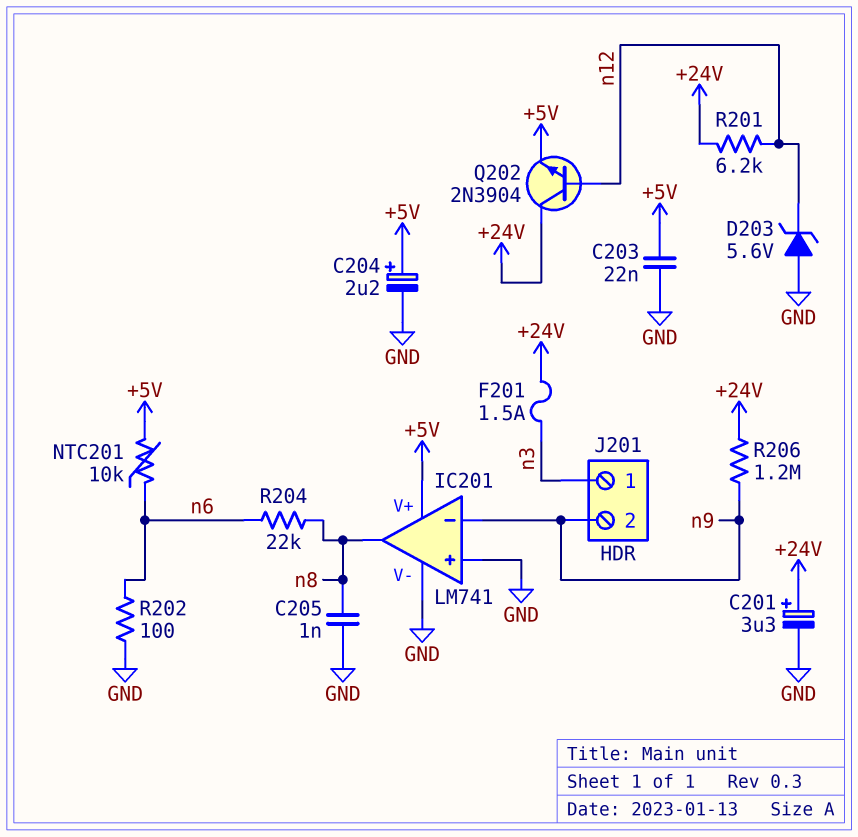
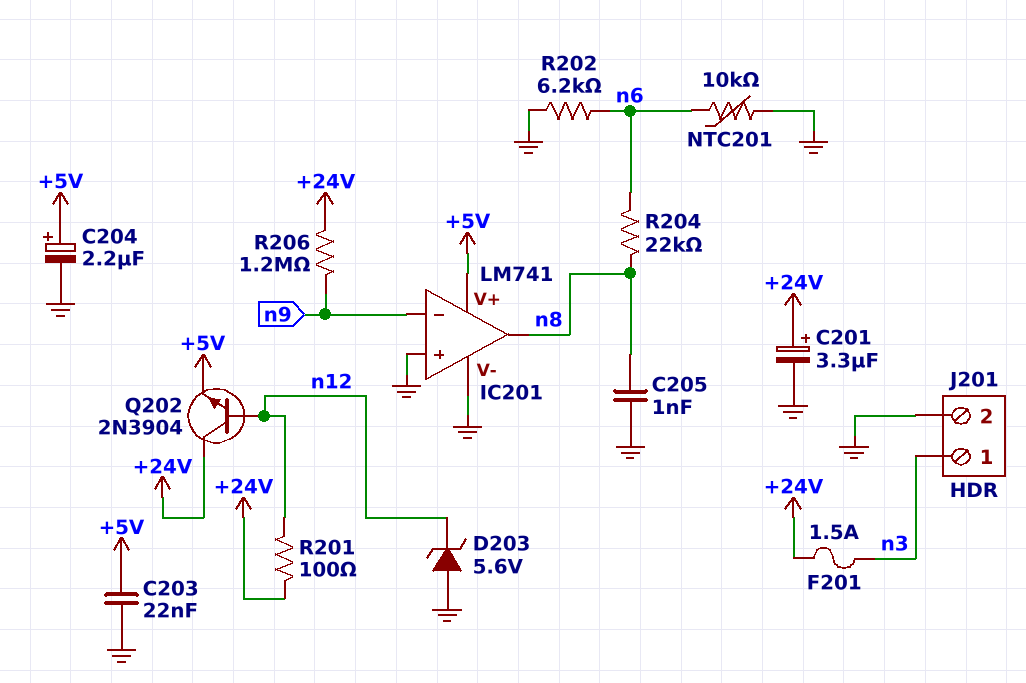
J201 pin 2: n9 -> GND
NTC201: 10k (+5V, n6) -> 10k (GND, n6)
R201: 6.2k (+24V, n12) -> 100 (+24V, n12)
R202: 100 (GND, n6) -> 6.2k (GND, n6)

